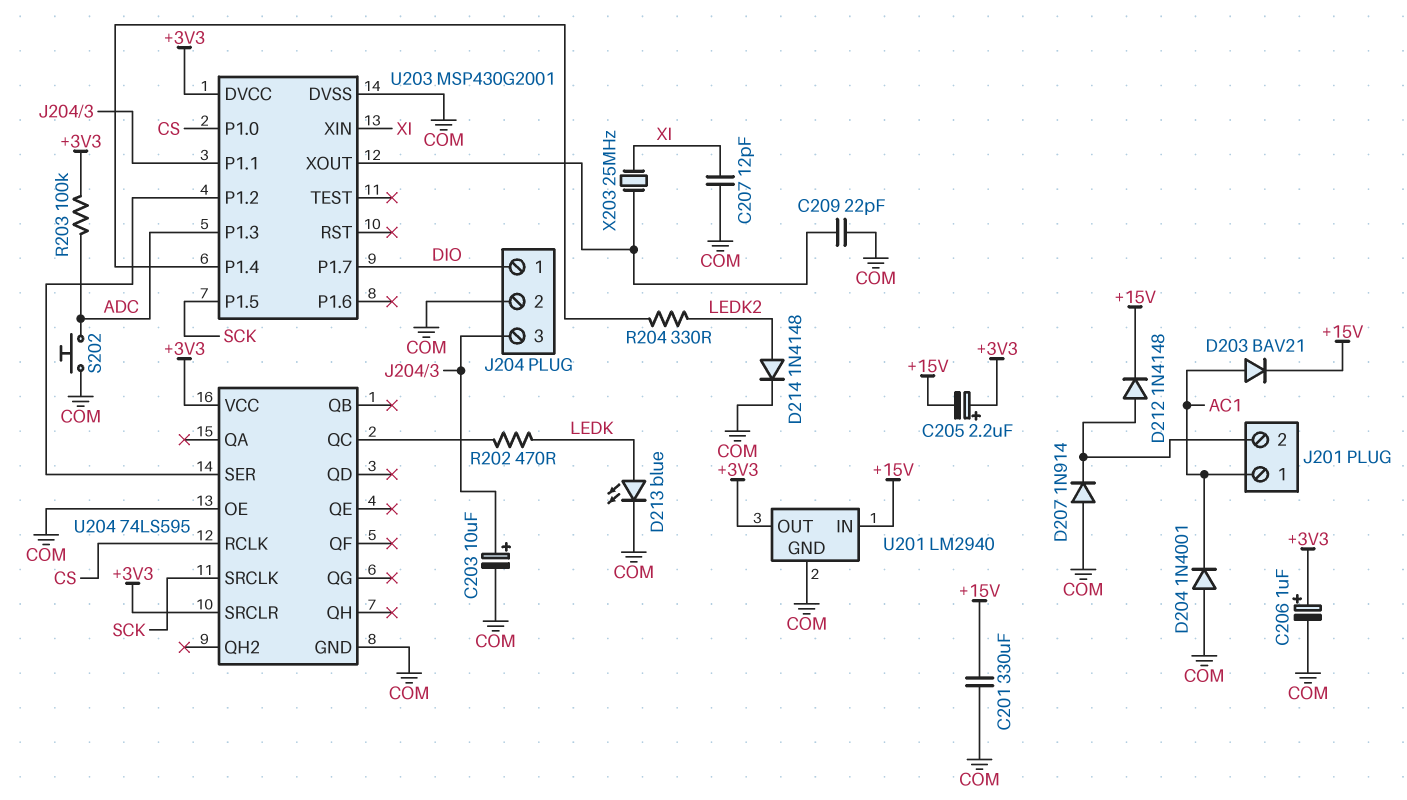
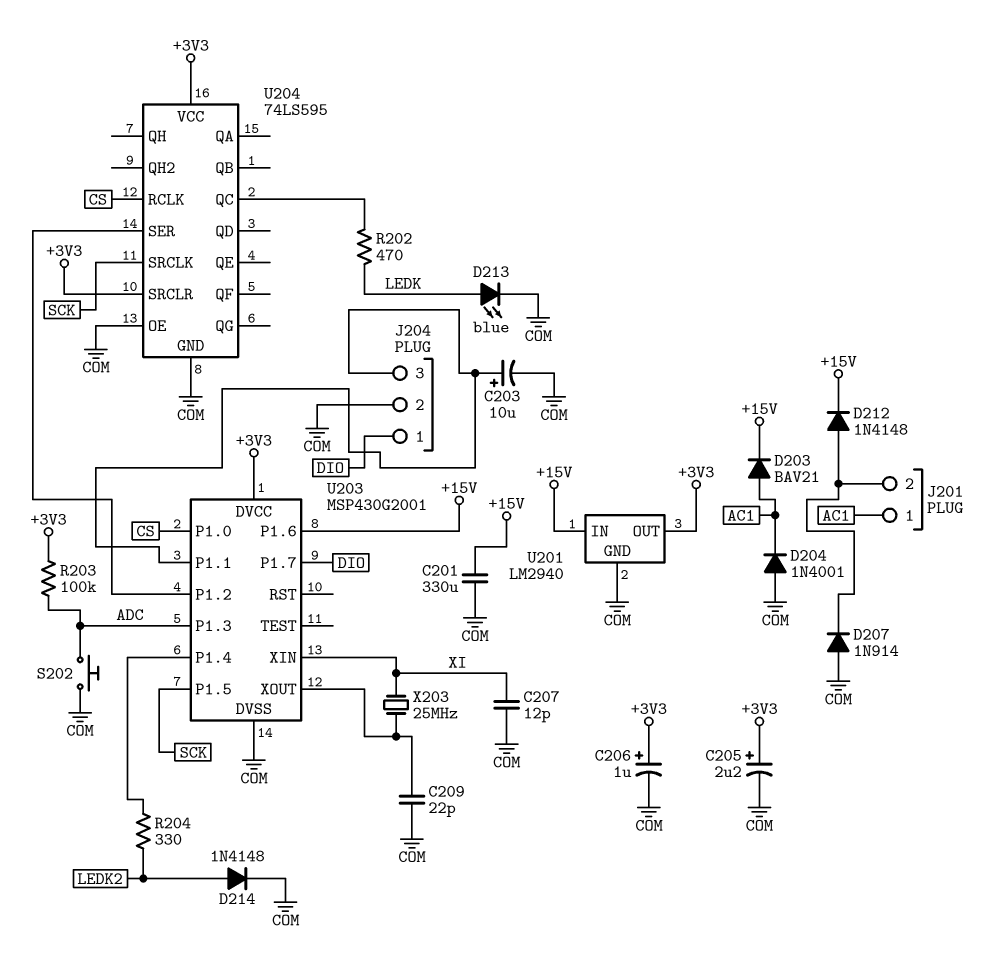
C205: 2.2uF (plus +3V3, minus +15V) -> 2.2uF (plus +3V3, minus COM)
U203 pin P1.6: none -> +15V

